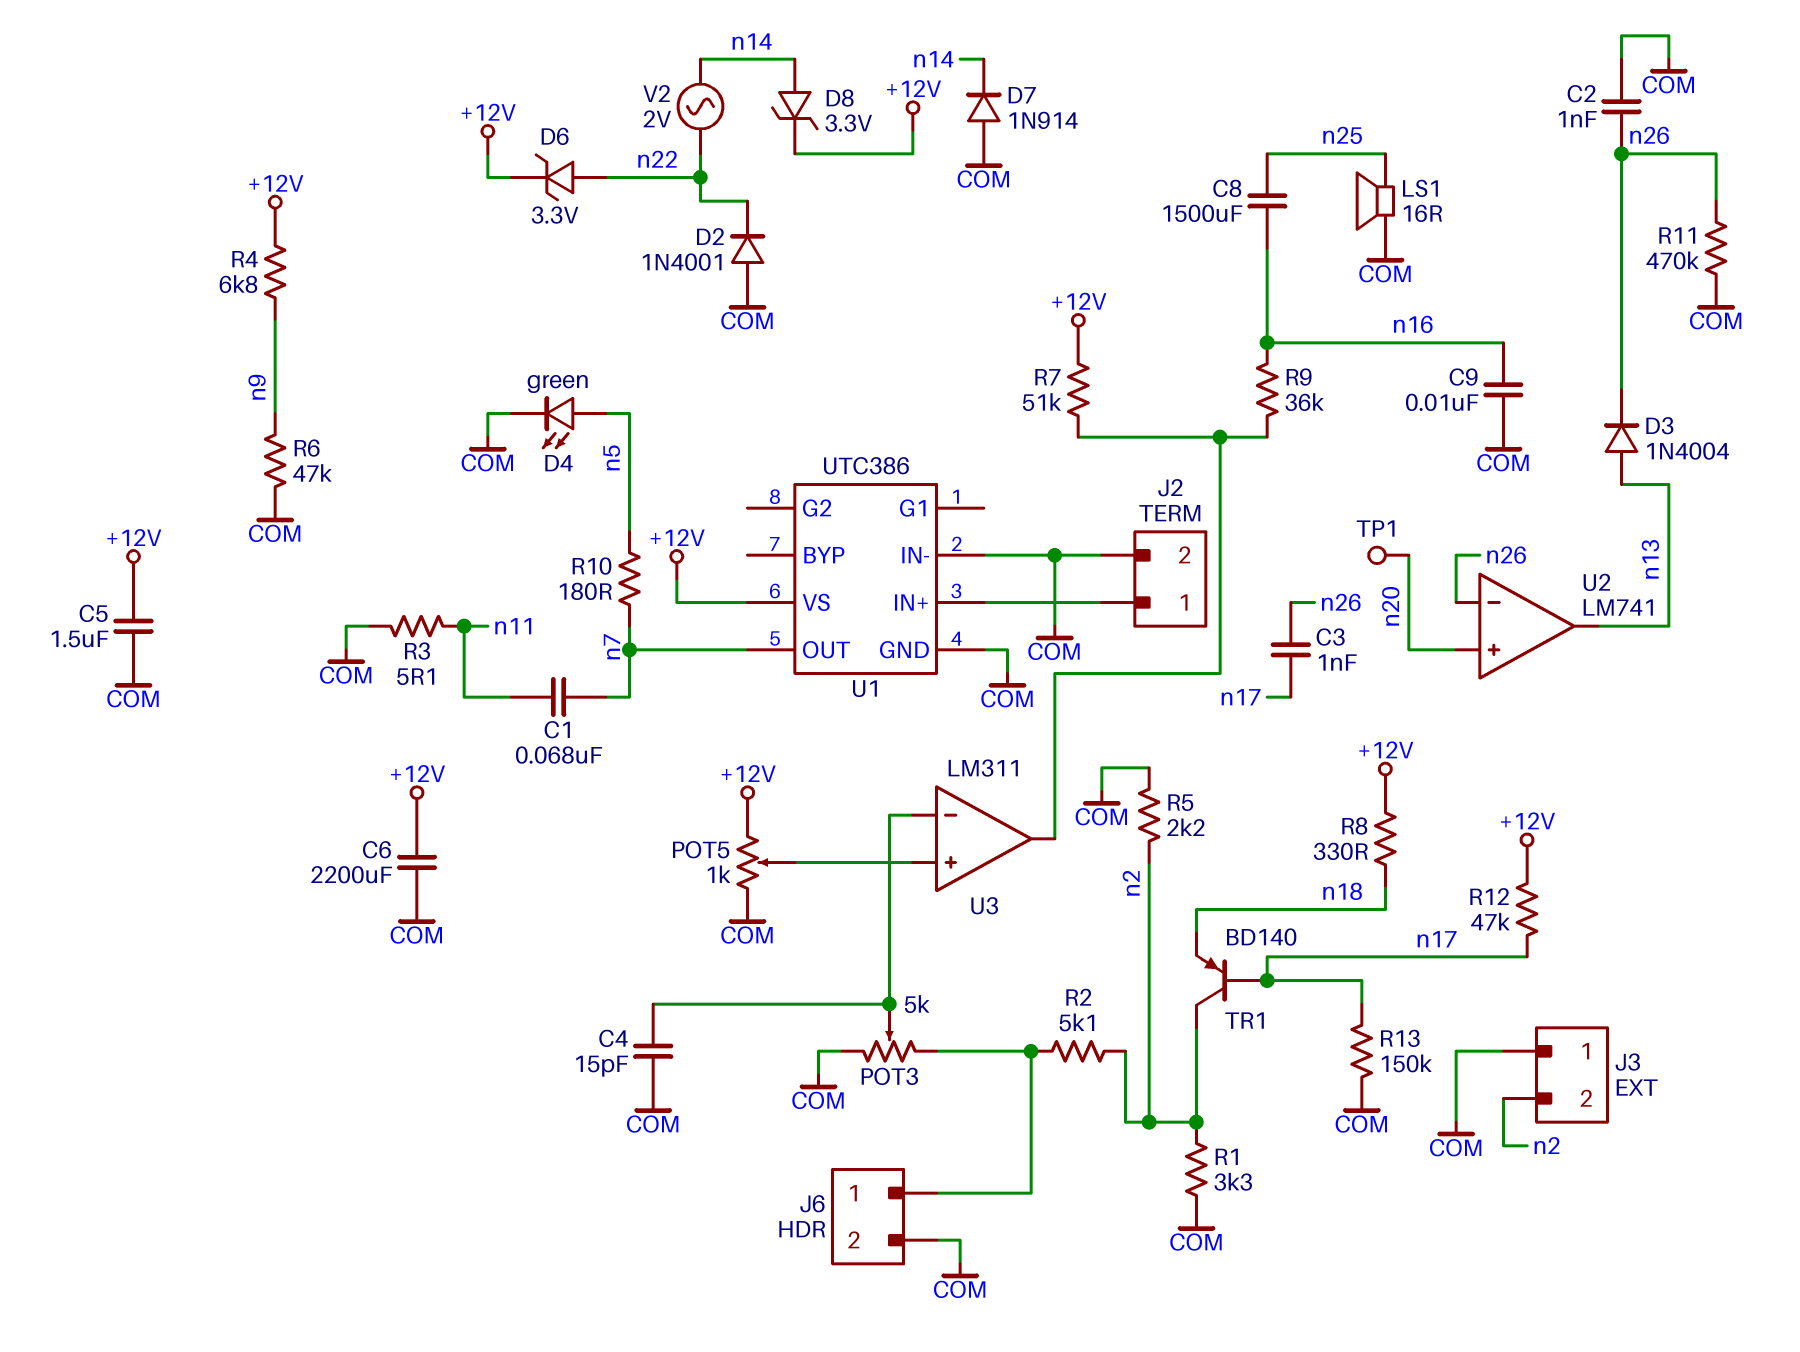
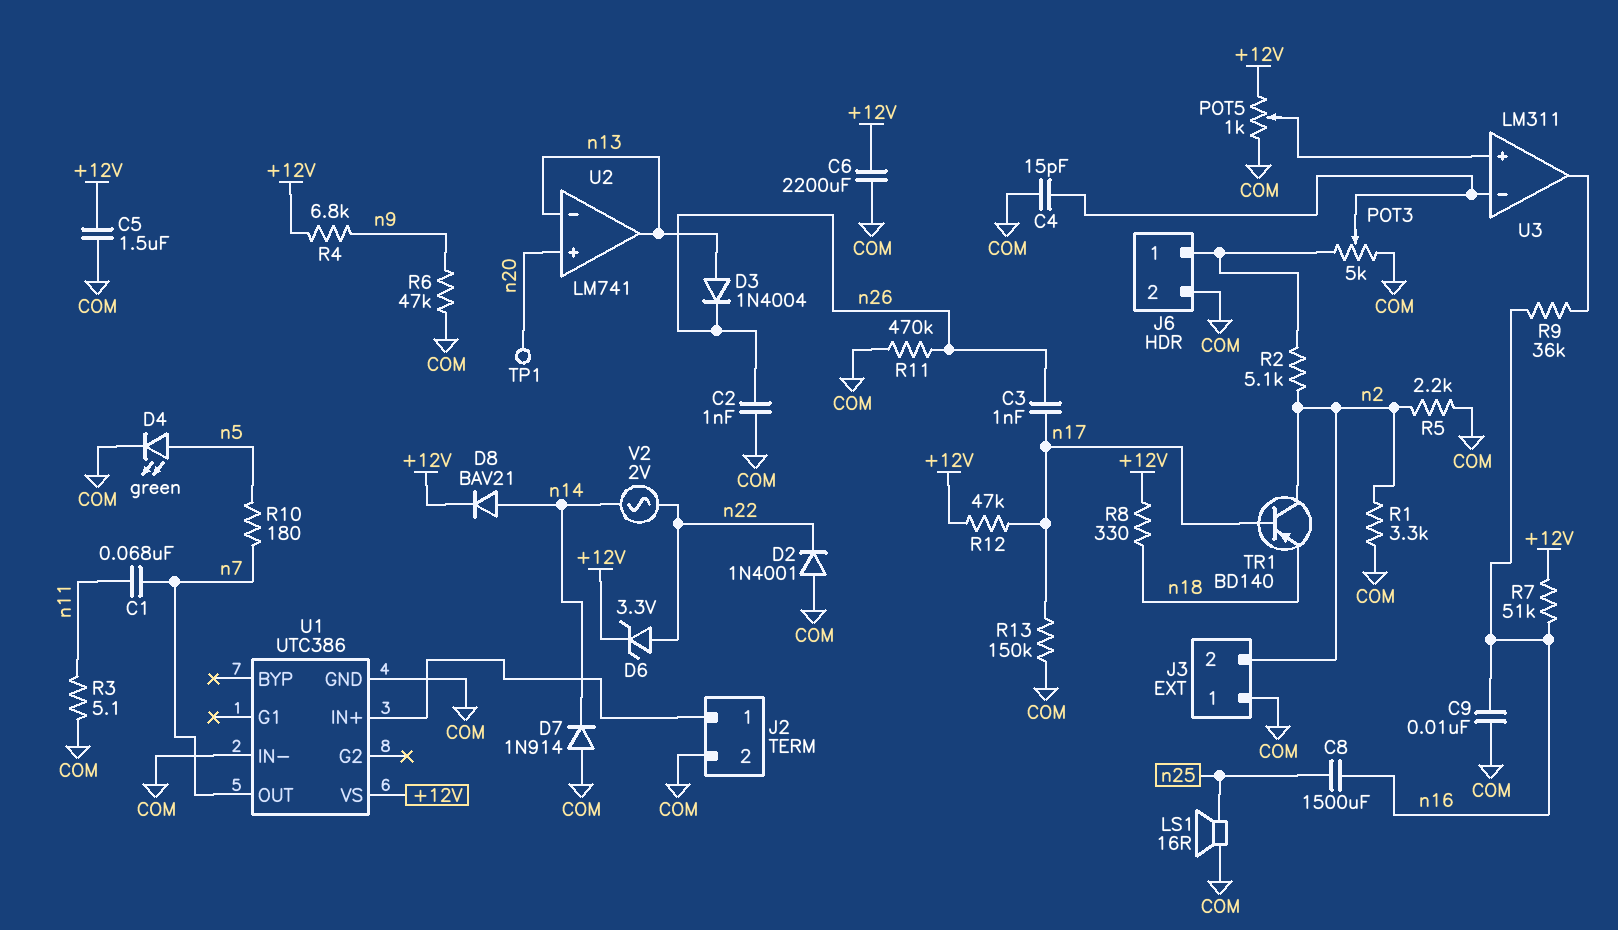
D8: zener 3.3V (A n14, K +12V) -> diode BAV21 (A n14, K +12V)
R7: 51k (+12V, U3/out) -> 51k (+12V, n16)
U2 pin in-: n26 -> n13

